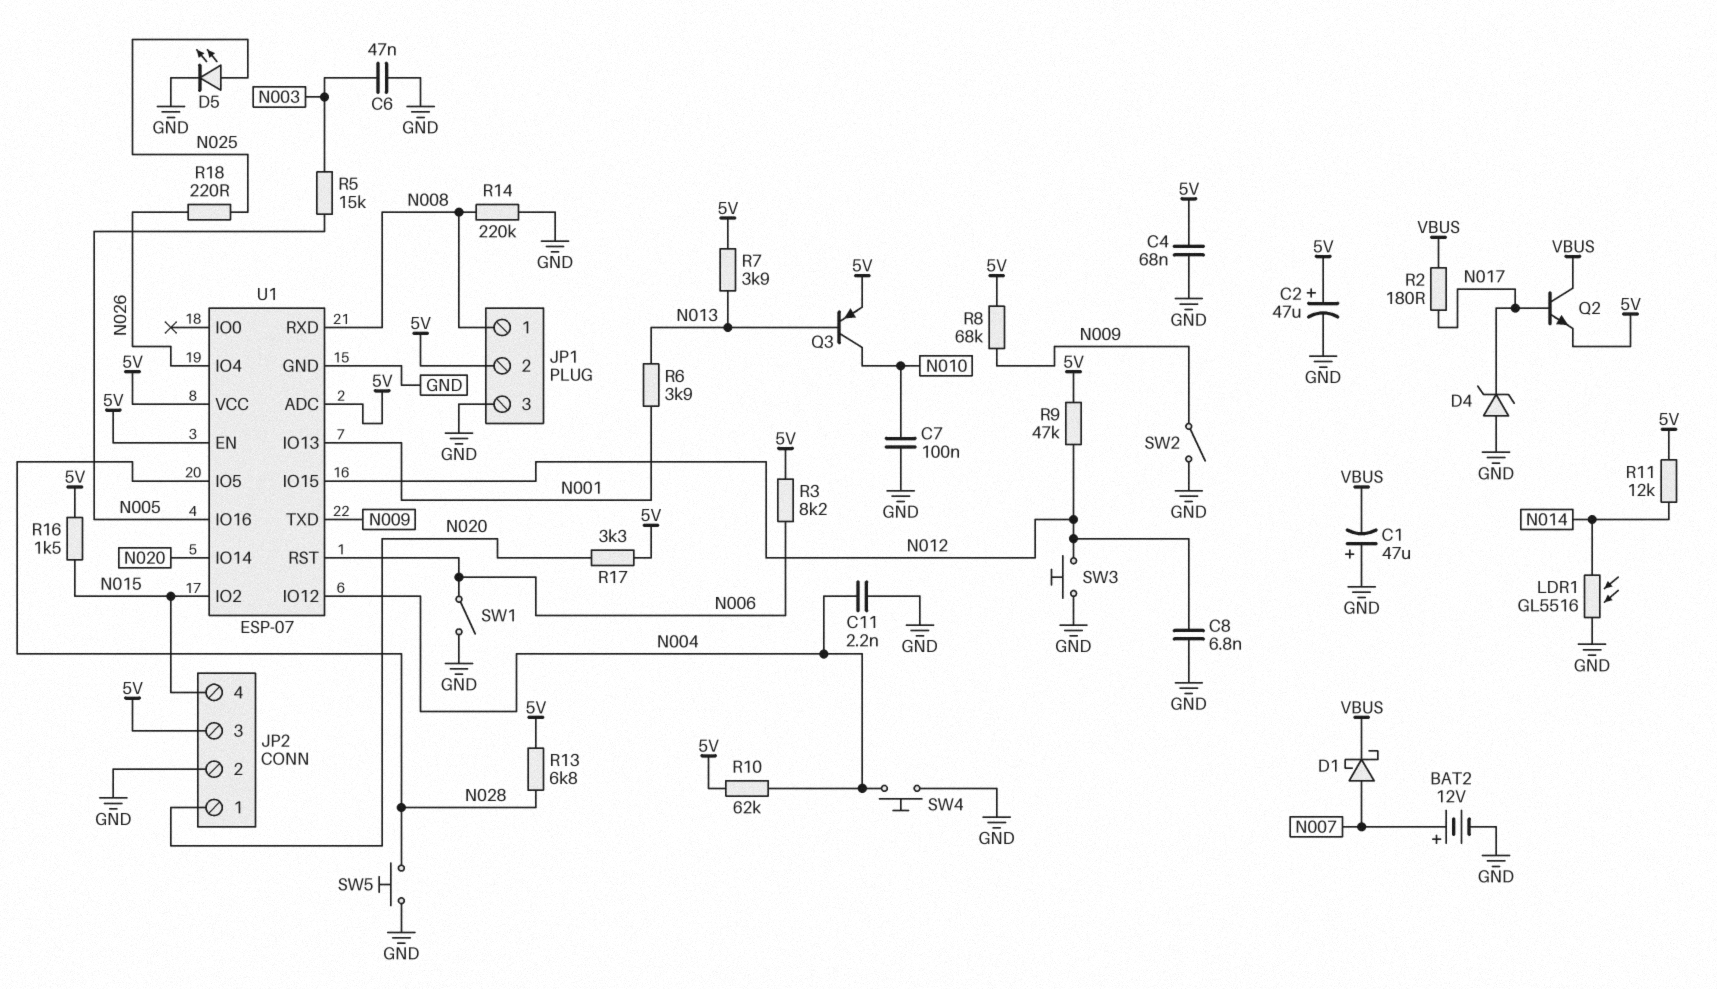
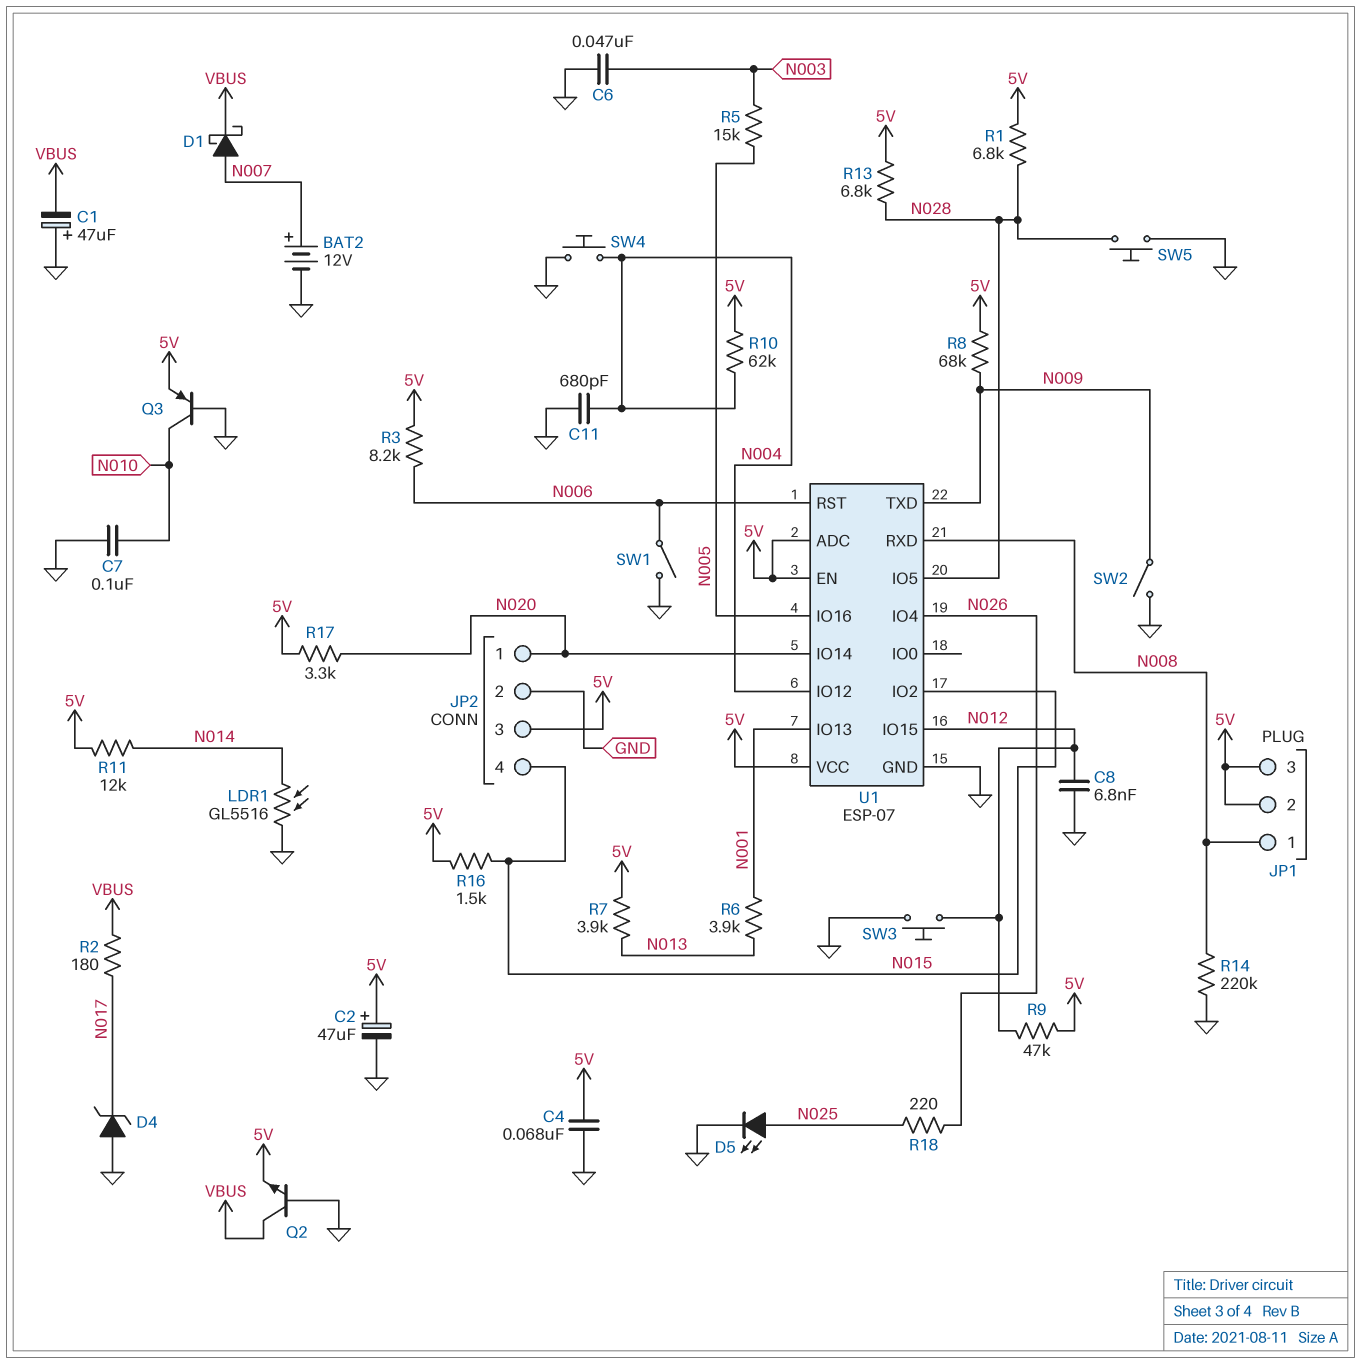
C11: 2.2nF (GND, N004) -> 680pF (GND, N004)
JP1 pin 3: GND -> 5V
Q2: NPN (B N017, C VBUS, E 5V) -> NPN (B GND, C VBUS, E 5V)
Q3: PNP (B N013, C N010, E 5V) -> PNP (B GND, C N010, E 5V)
R1: none -> 6.8k (5V, N028)

